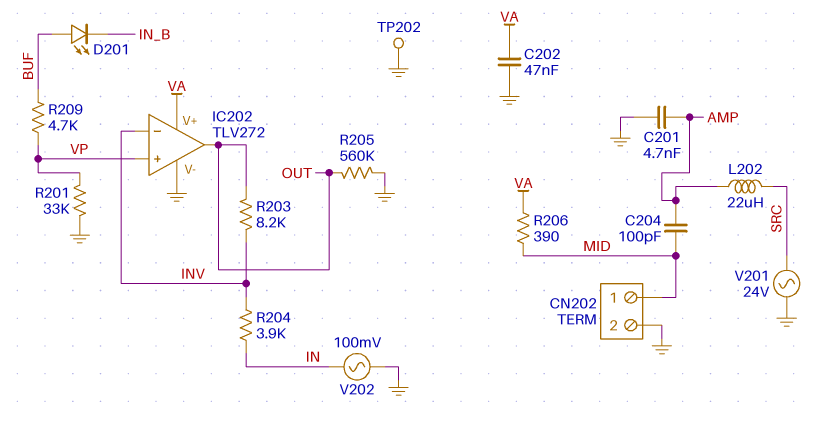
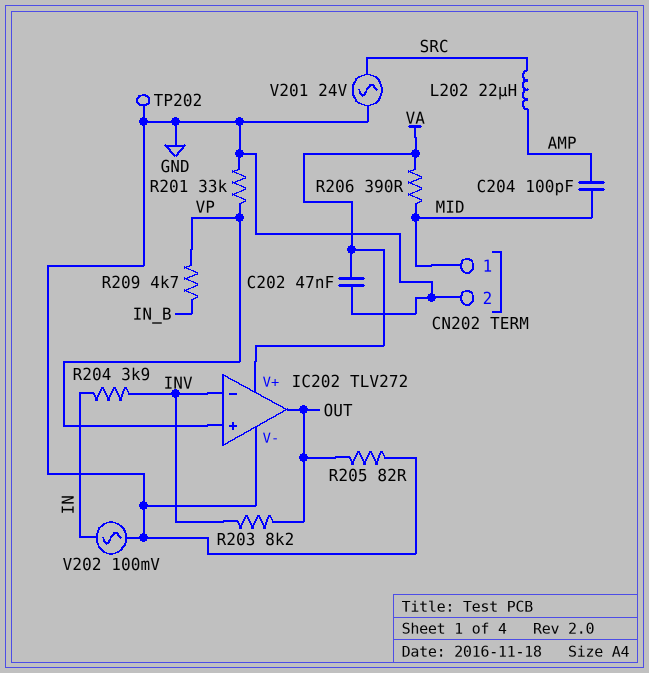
C201: 4.7nF (AMP, GND) -> none
D201: LED (A BUF, K IN_B) -> none
R205: 560k (GND, OUT) -> 82 (GND, OUT)
R209: 4.7k (BUF, VP) -> 4.7k (IN_B, VP)

